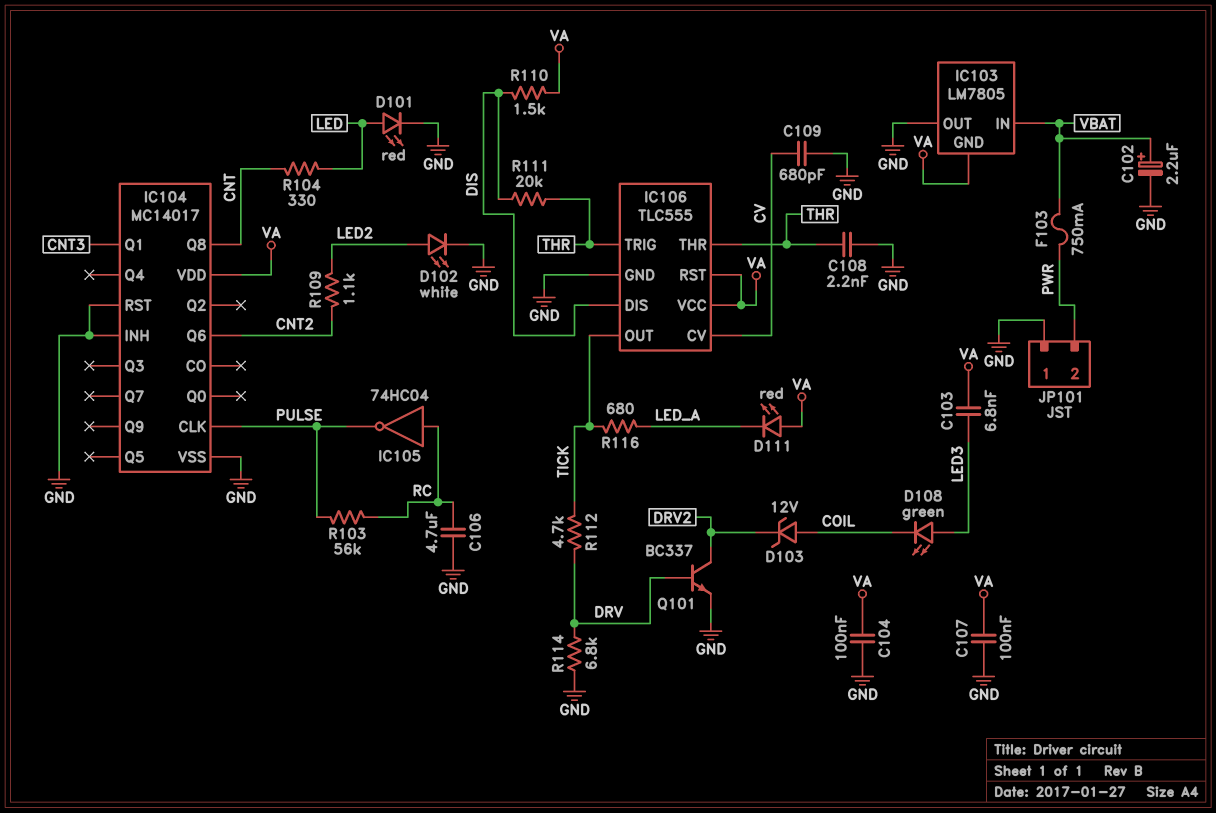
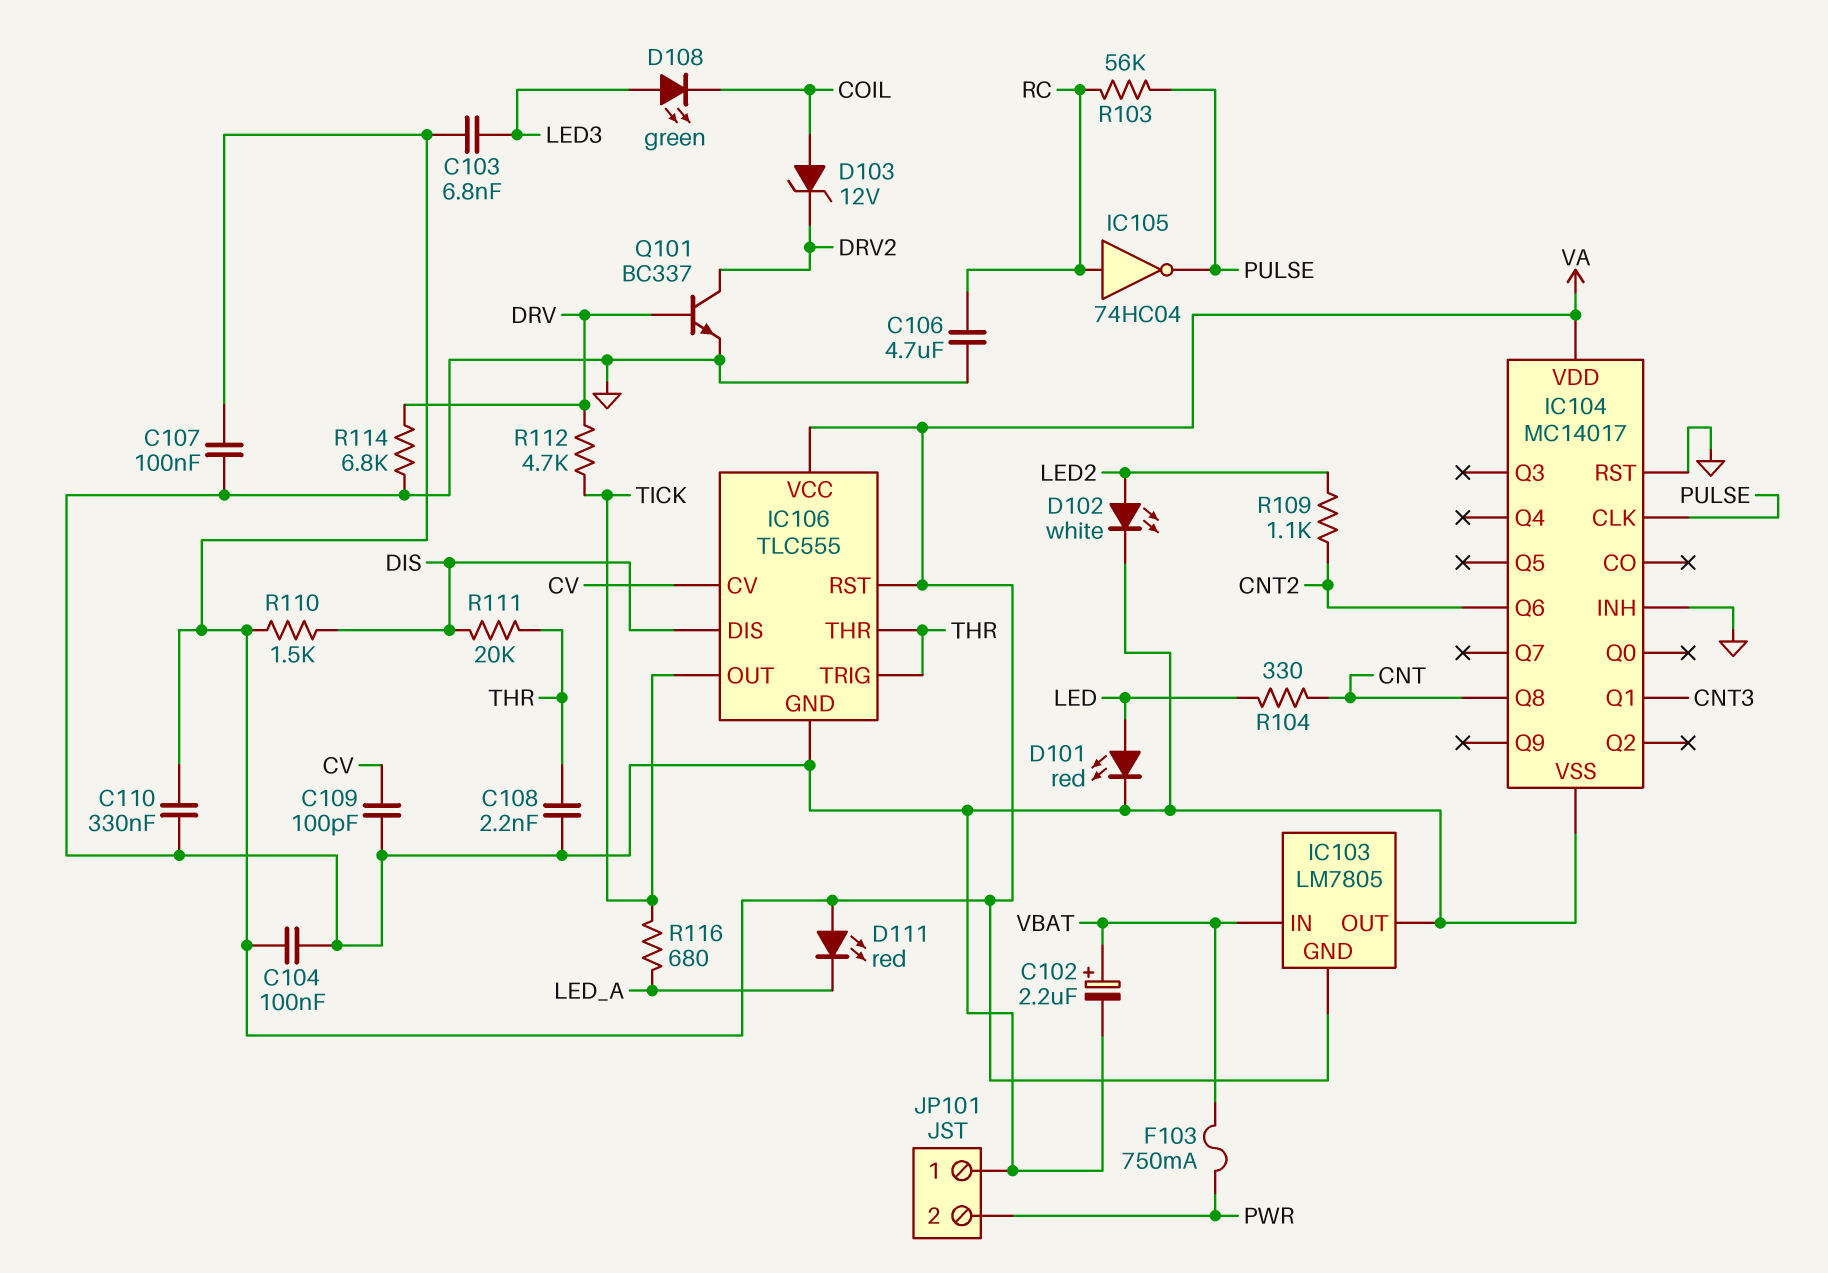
C109: 680pF (CV, GND) -> 100pF (CV, GND)
C110: none -> 330nF (GND, VA)

